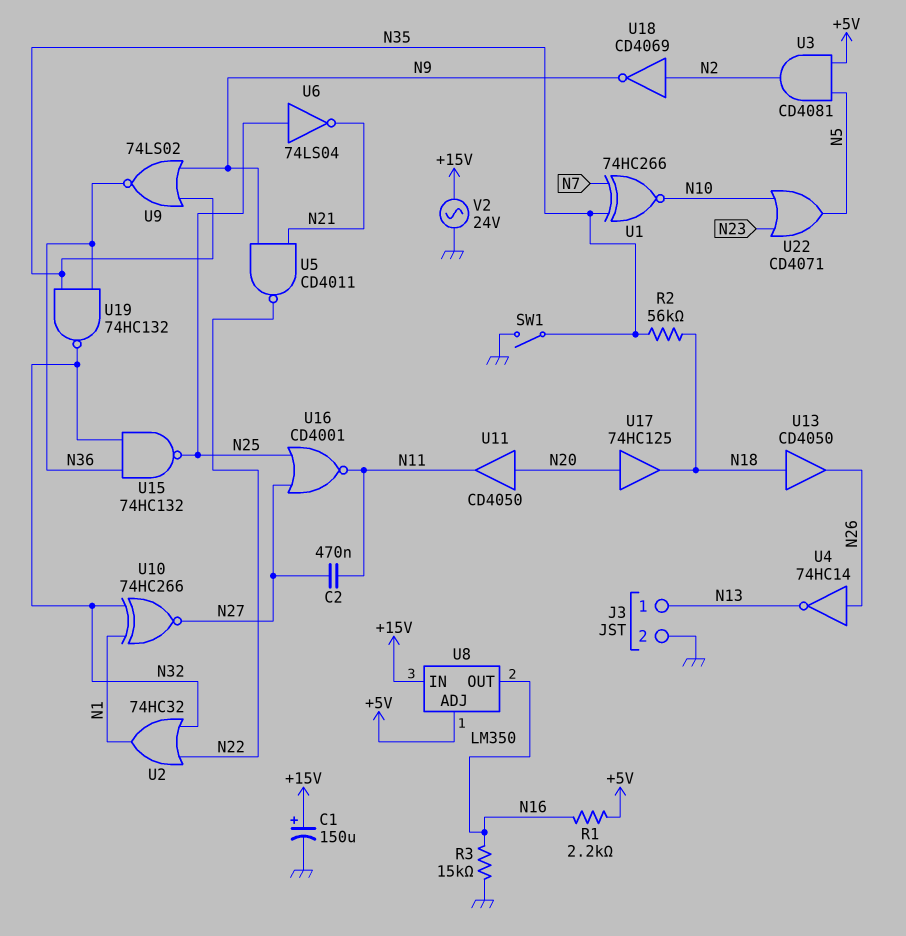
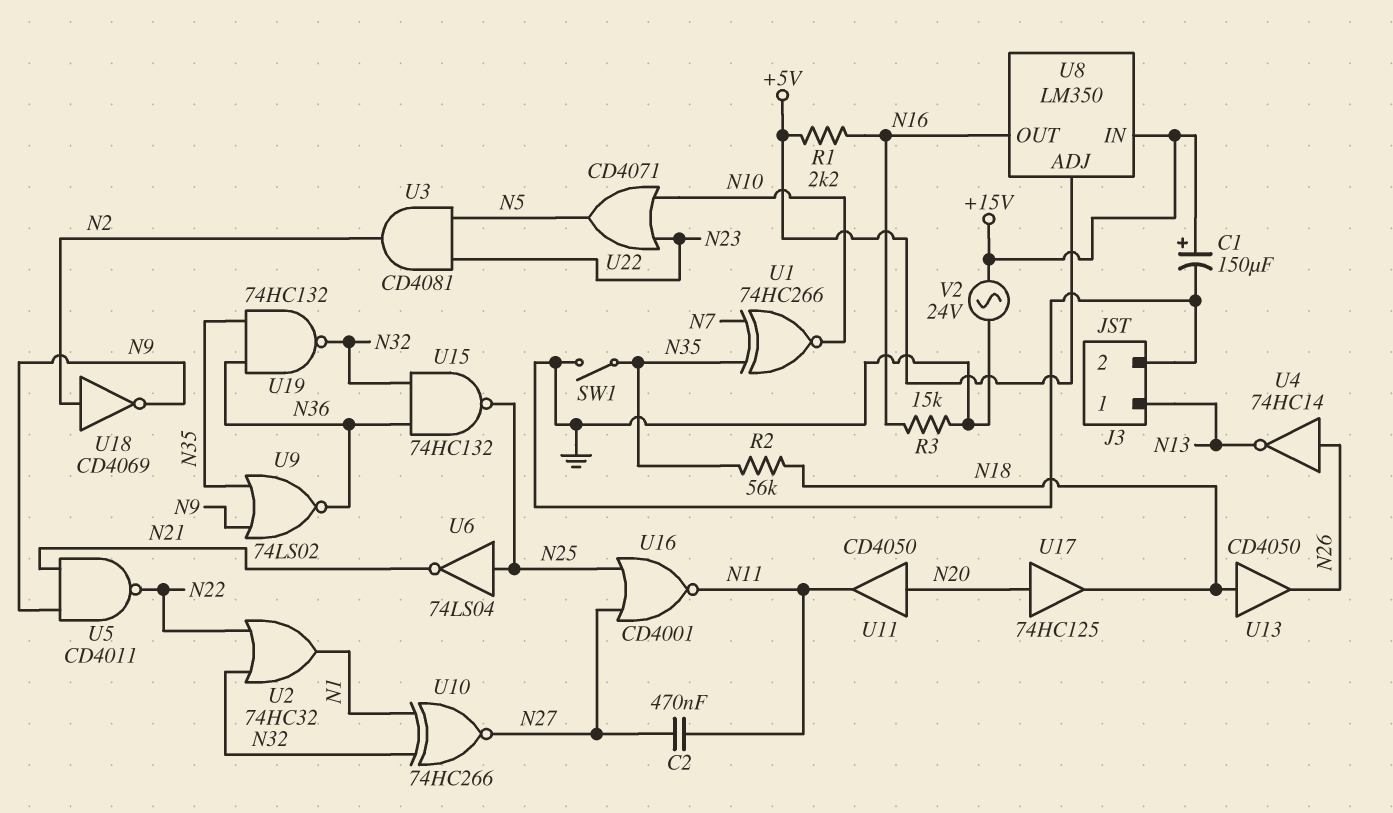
U3: AND CD4081 (in +5V, in N5, out N2) -> AND CD4081 (in N5, in N23, out N2)

